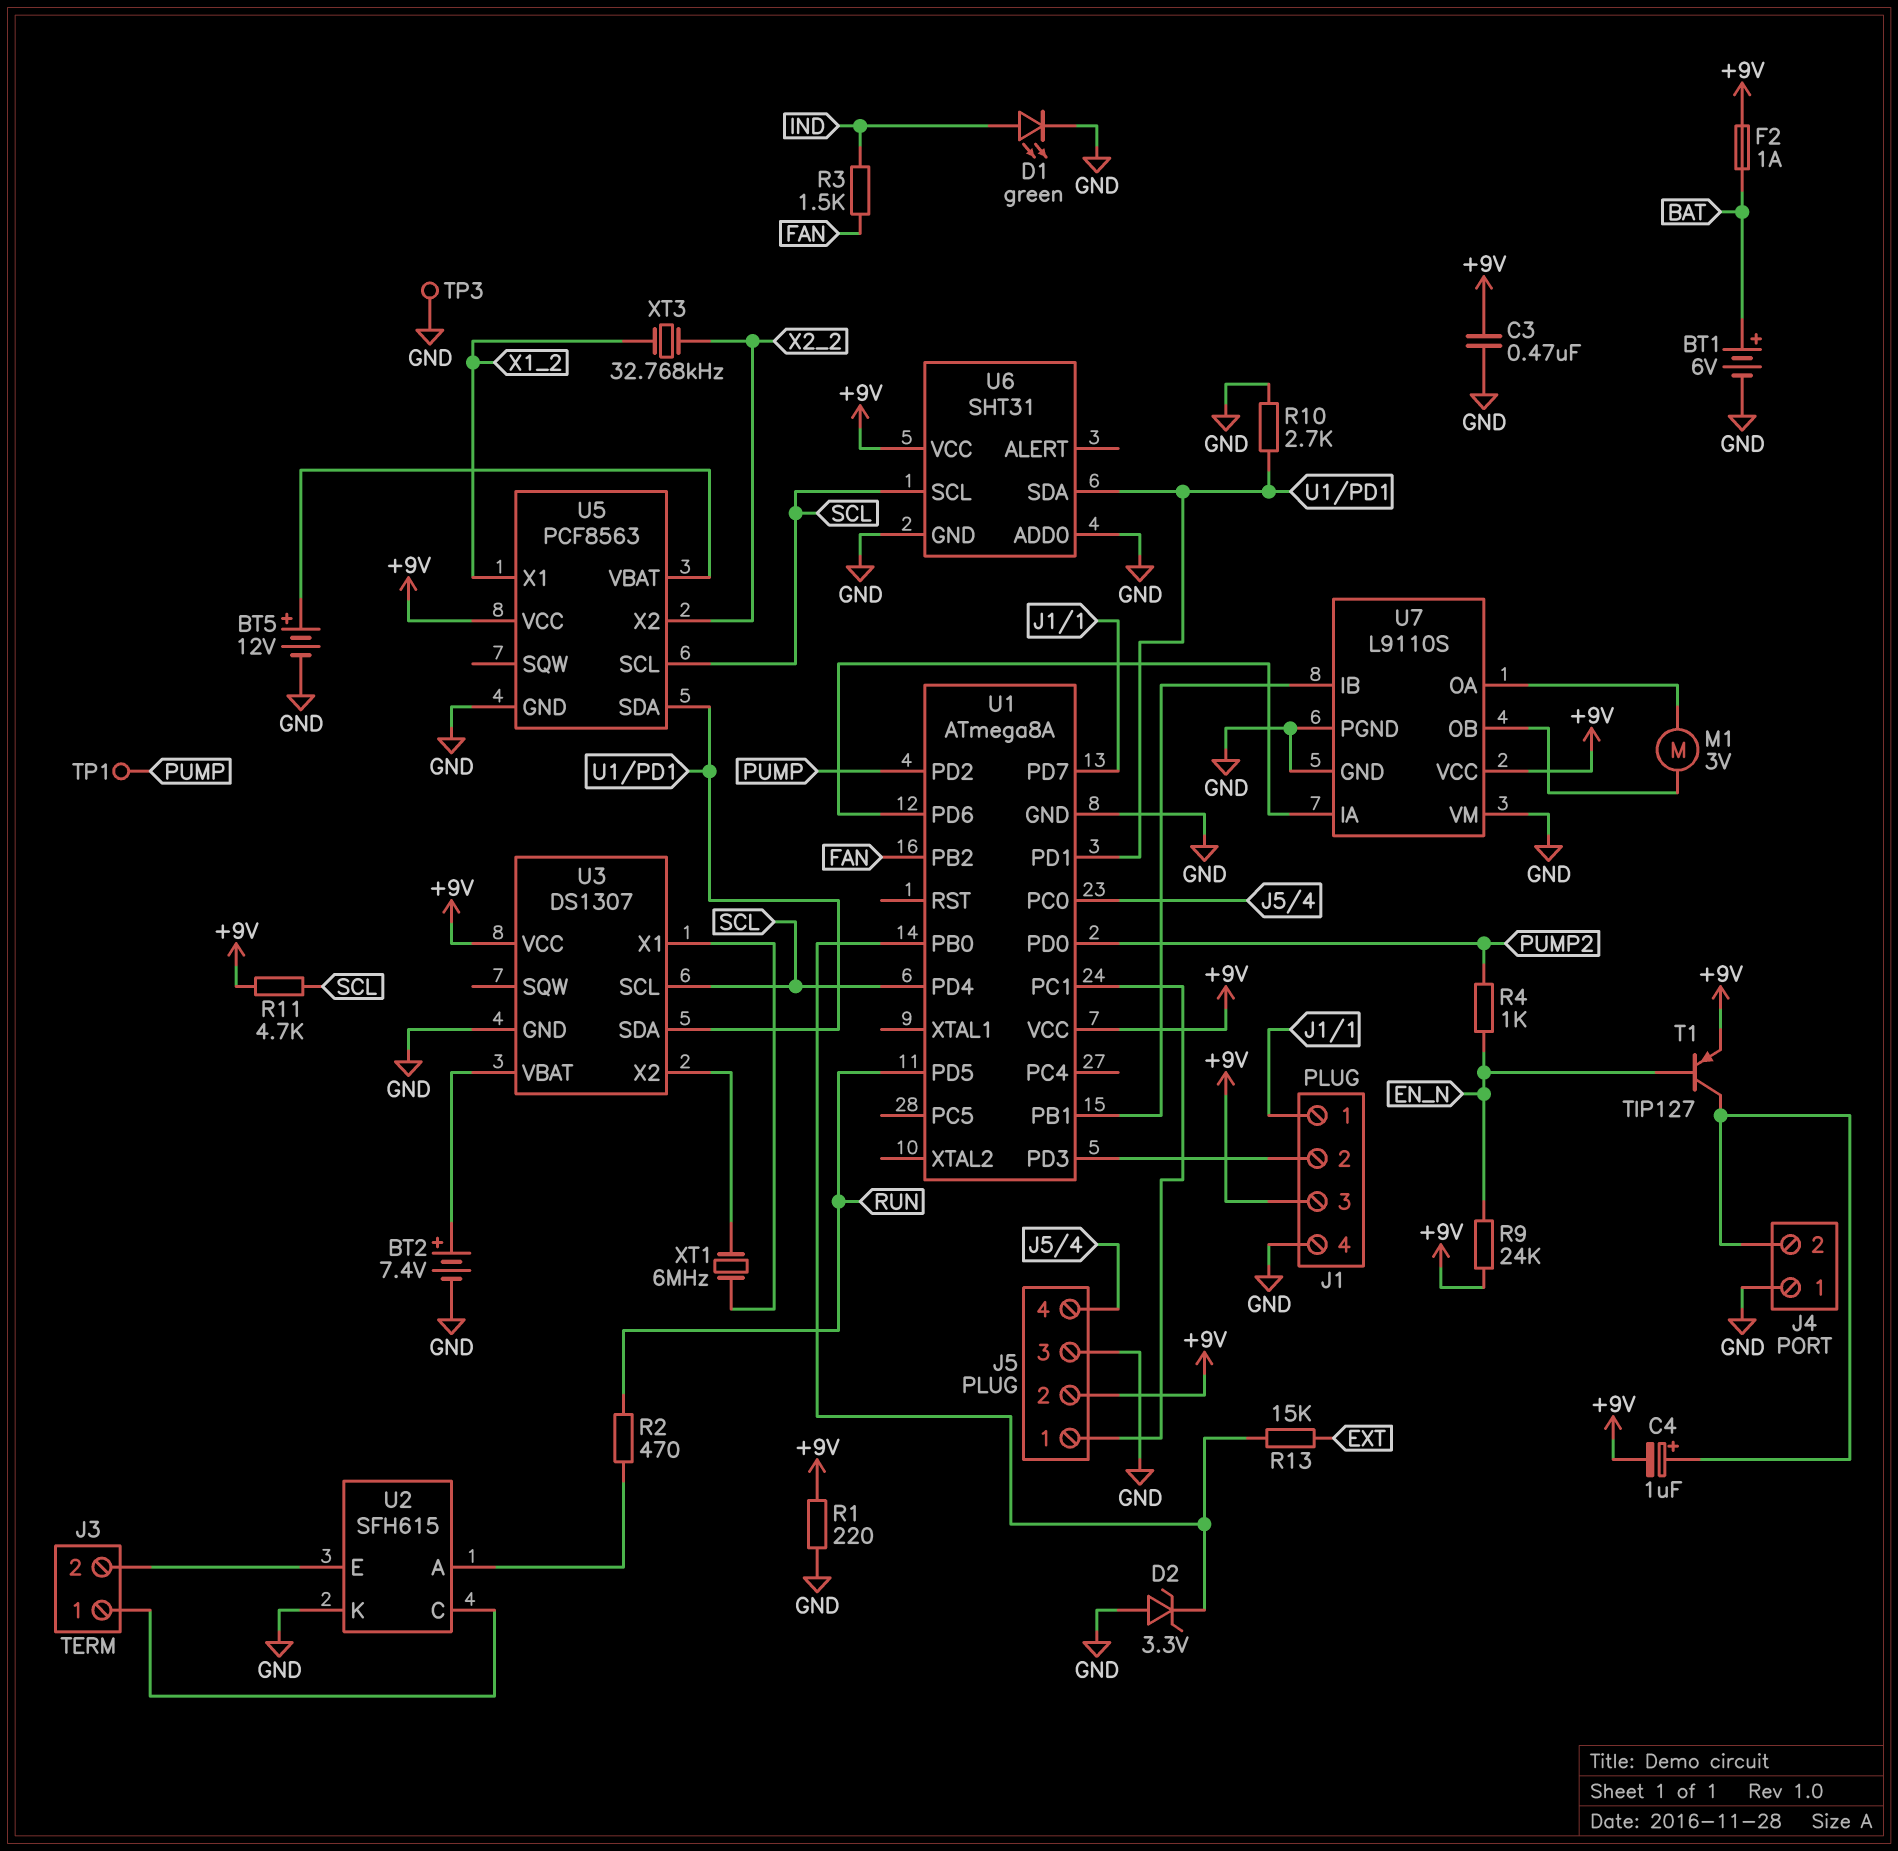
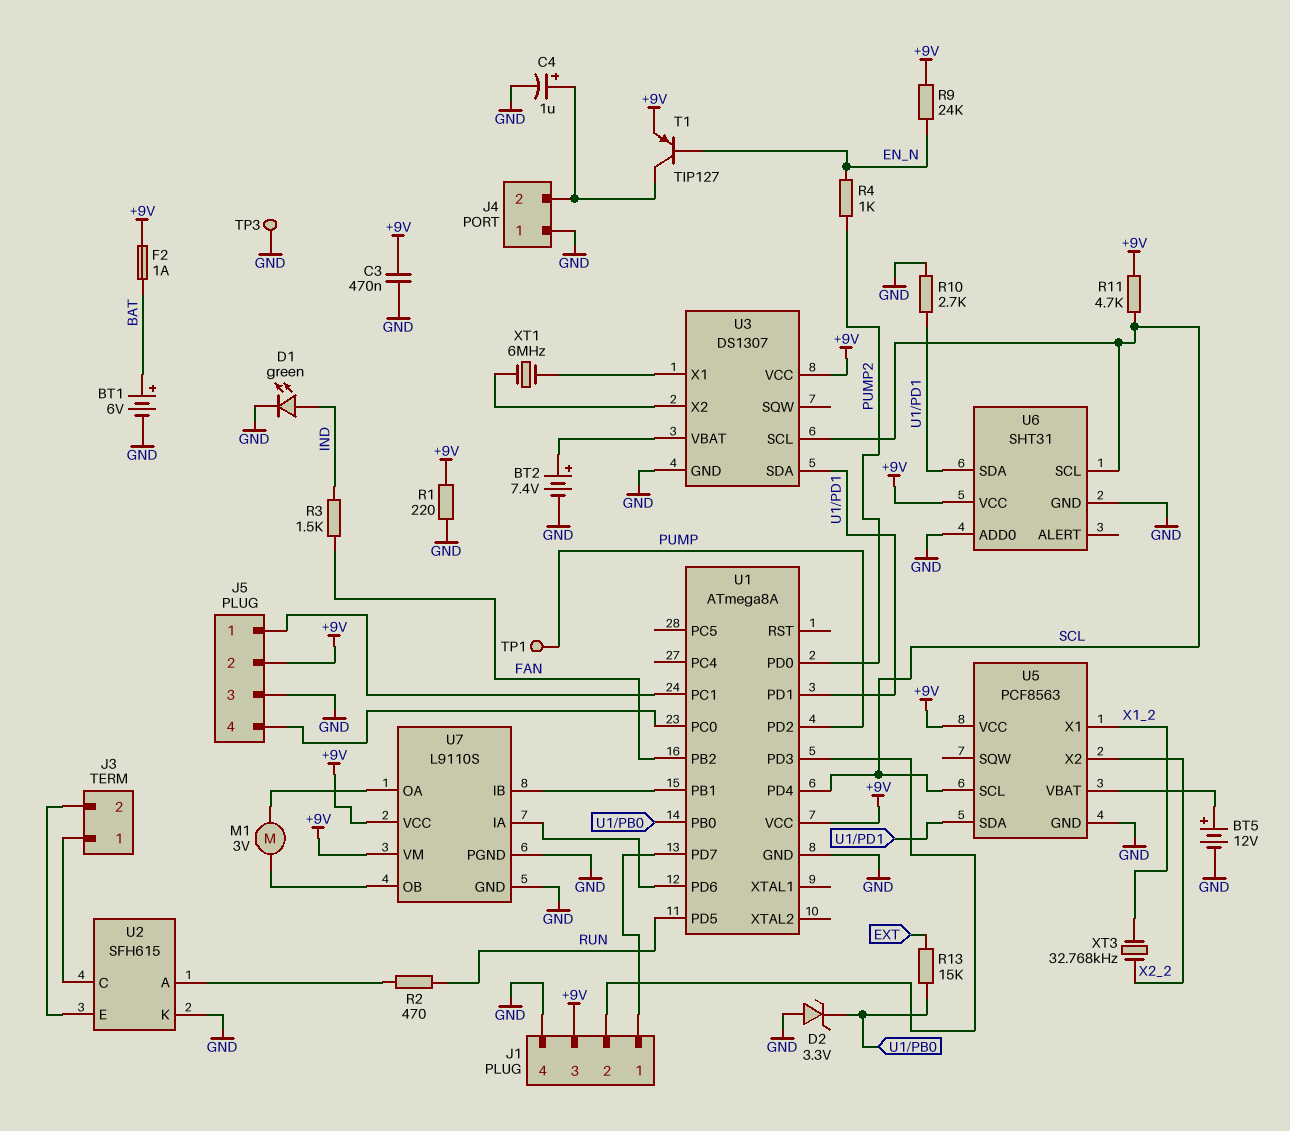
C4: 1uF (plus J4/2, minus +9V) -> 1uF (plus J4/2, minus GND)
U7 pin VM: GND -> +9V

